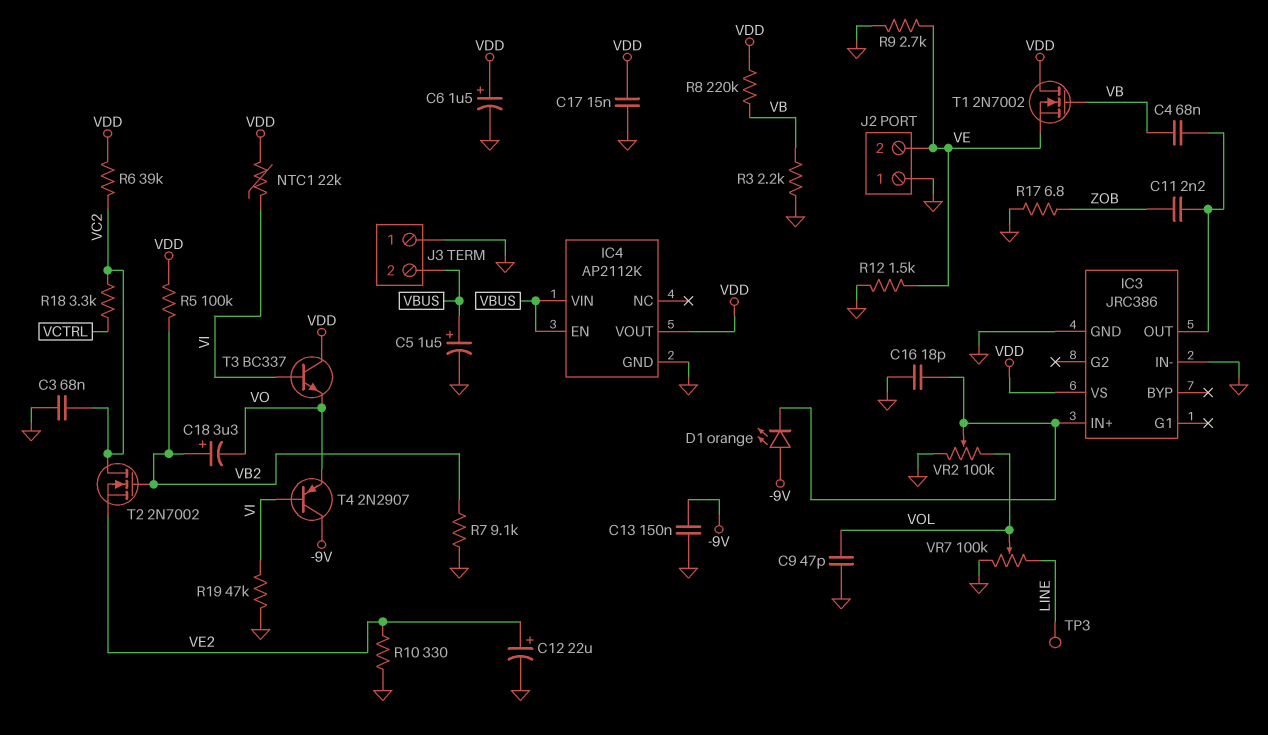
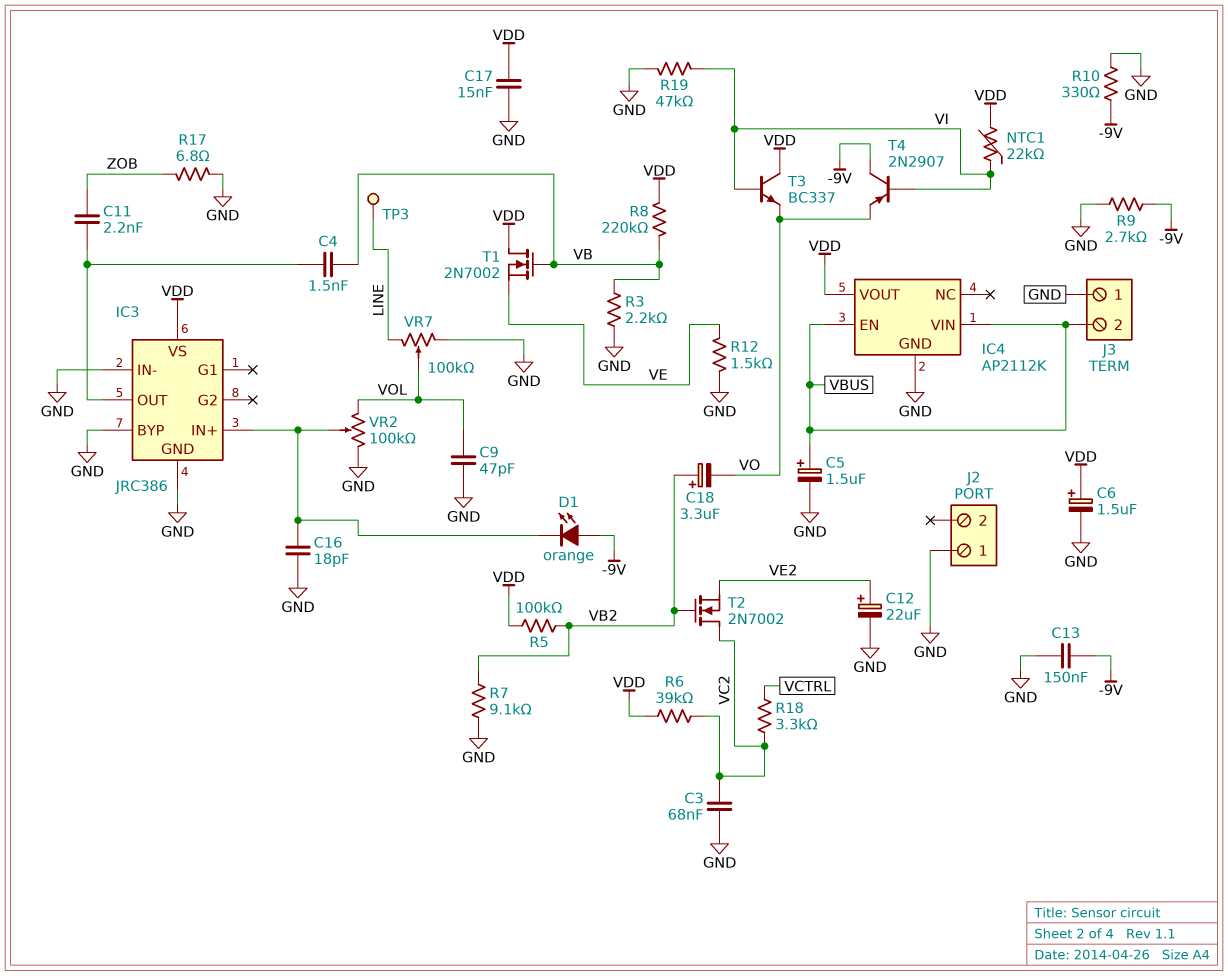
C4: 68nF (IC3/OUT, VB) -> 1.5nF (IC3/OUT, VB)
IC3 pin BYP: none -> GND
J2 pin 2: VE -> none
R9: 2.7k (GND, VE) -> 2.7k (-9V, GND)
R10: 330 (GND, VE2) -> 330 (-9V, GND)

